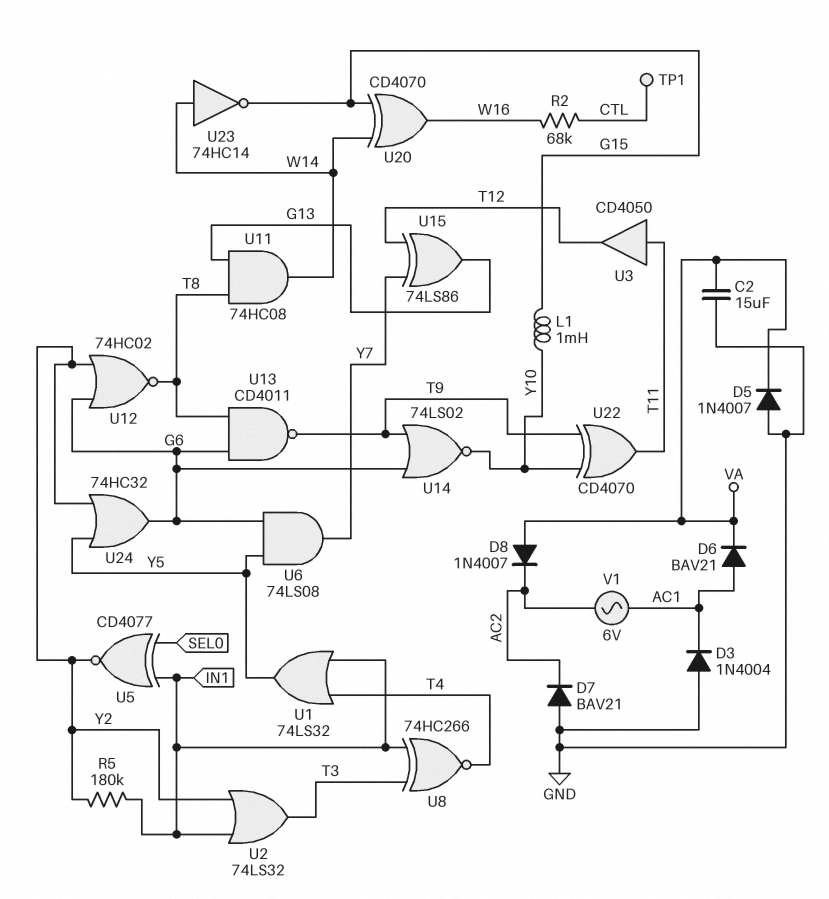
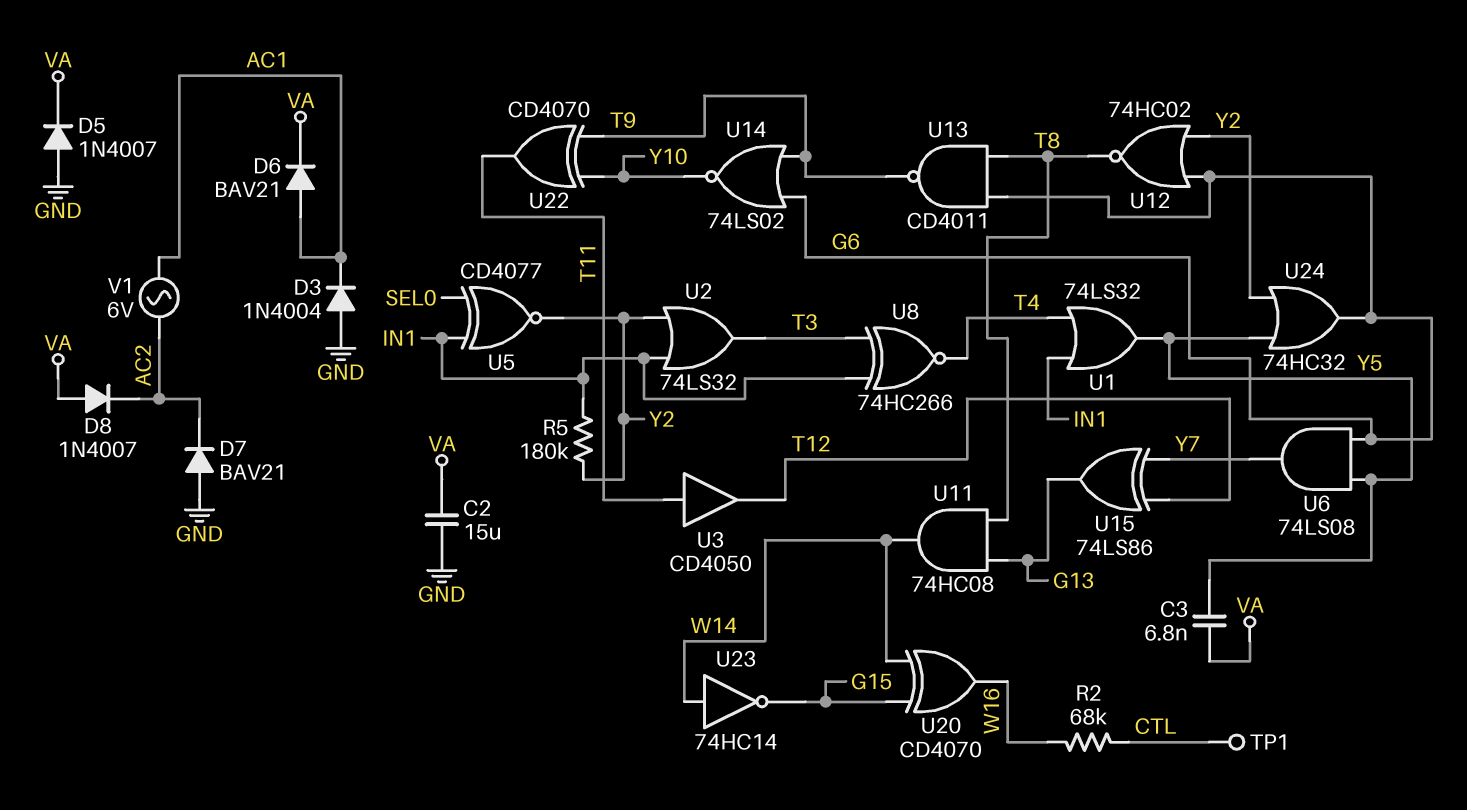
C3: none -> 6.8nF (VA, Y5)
L1: 1mH (G15, Y10) -> none

